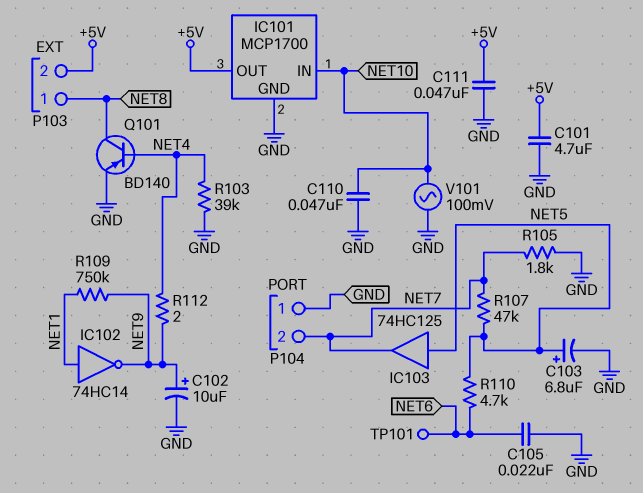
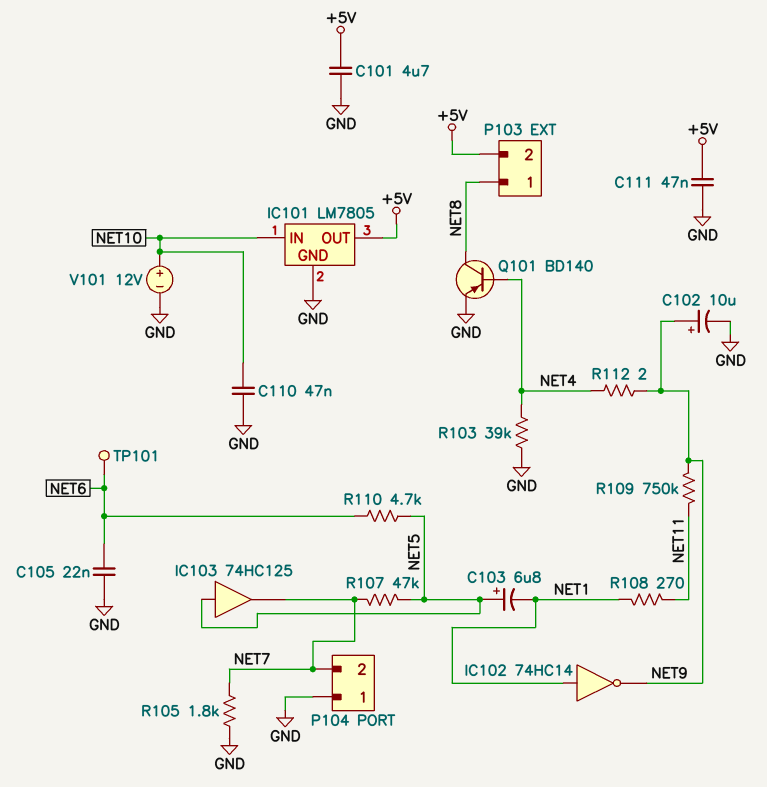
C103: 6.8uF (plus NET5, minus GND) -> 6.8uF (plus NET5, minus NET1)
IC101: MCP1700 -> LM7805
R108: none -> 270 (NET1, NET11)
R109: 750k (NET1, NET9) -> 750k (NET9, NET11)
V101: AC 100mV (GND, NET10) -> 12V (plus NET10, minus GND)

